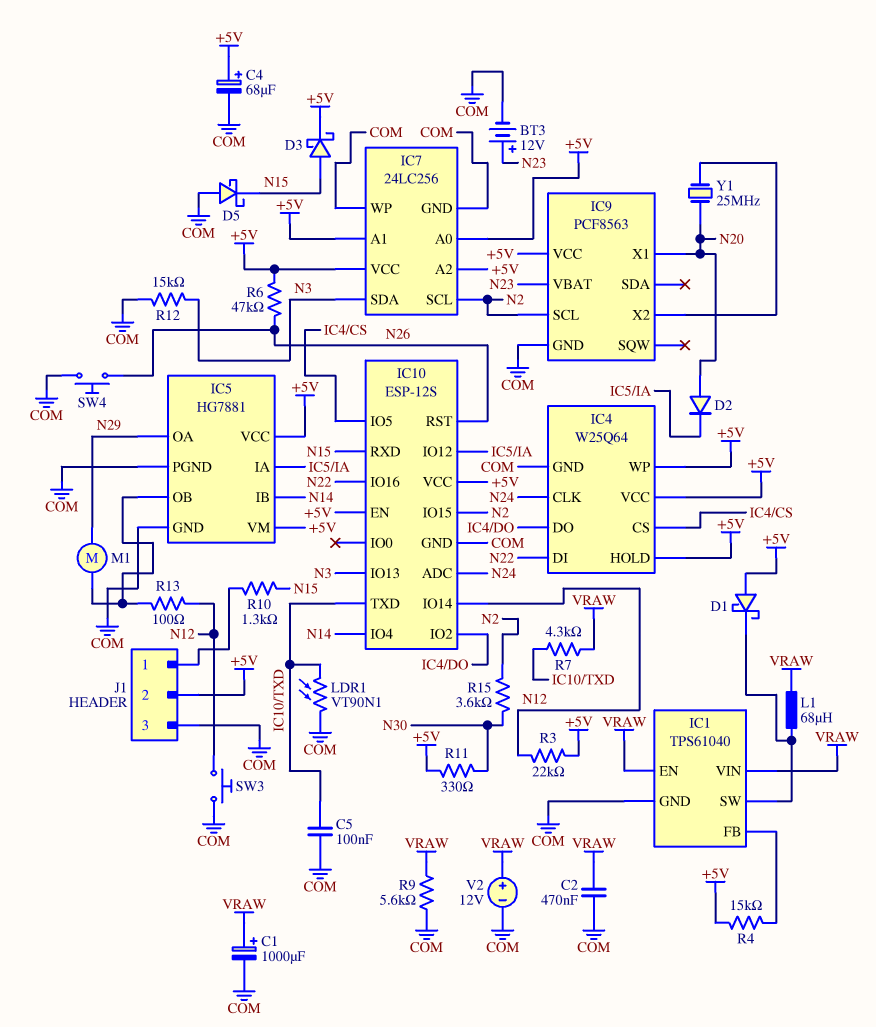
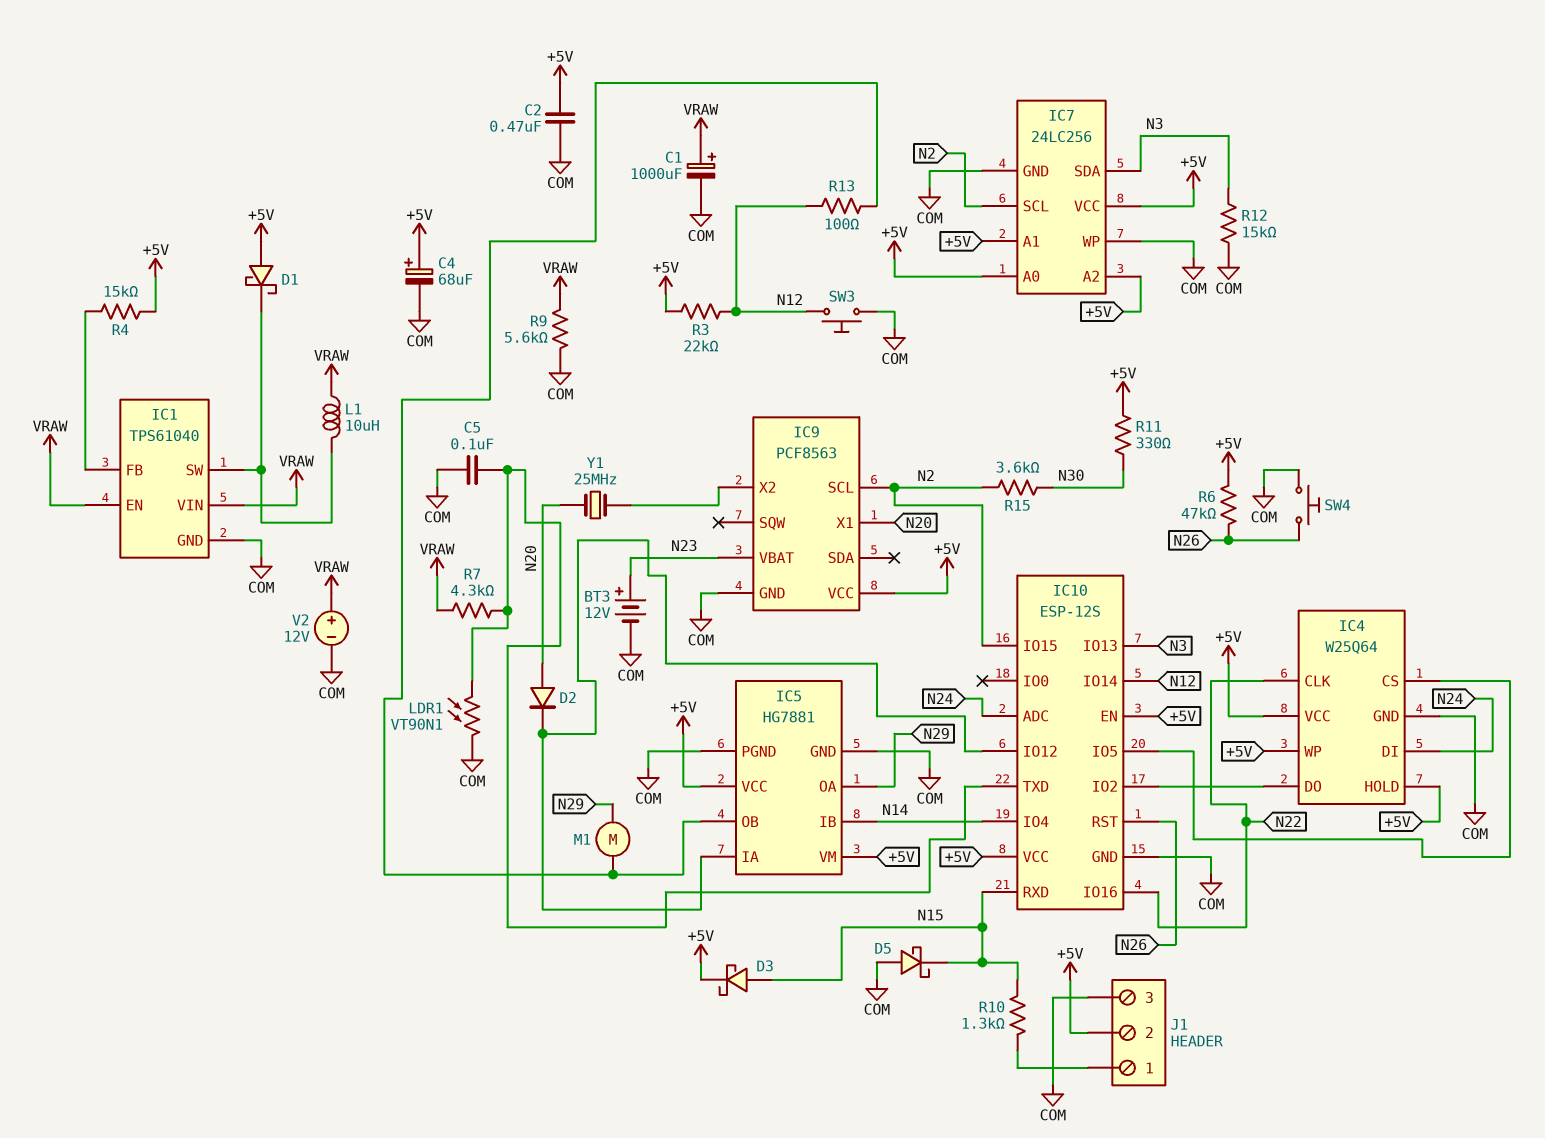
C2: 470nF (COM, VRAW) -> 470nF (+5V, COM)
IC4 pin CLK: N24 -> N22
IC4 pin DI: N22 -> N24
L1: 68uH (IC1/SW, VRAW) -> 10uH (IC1/SW, VRAW)

